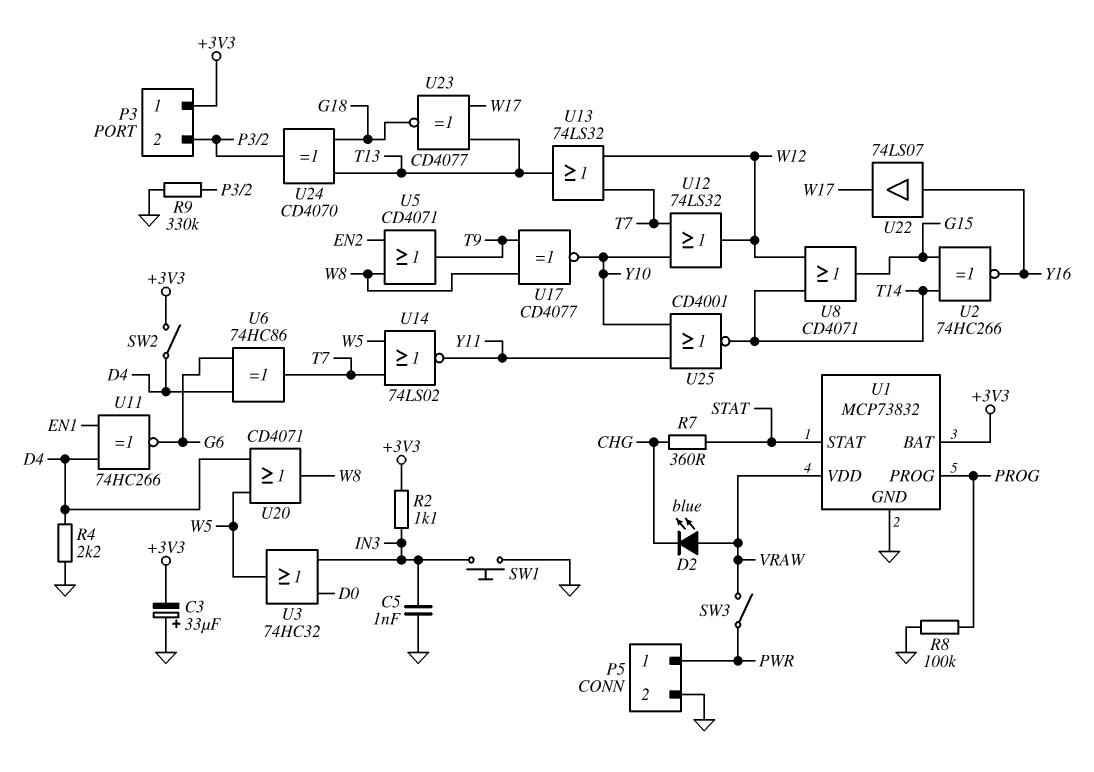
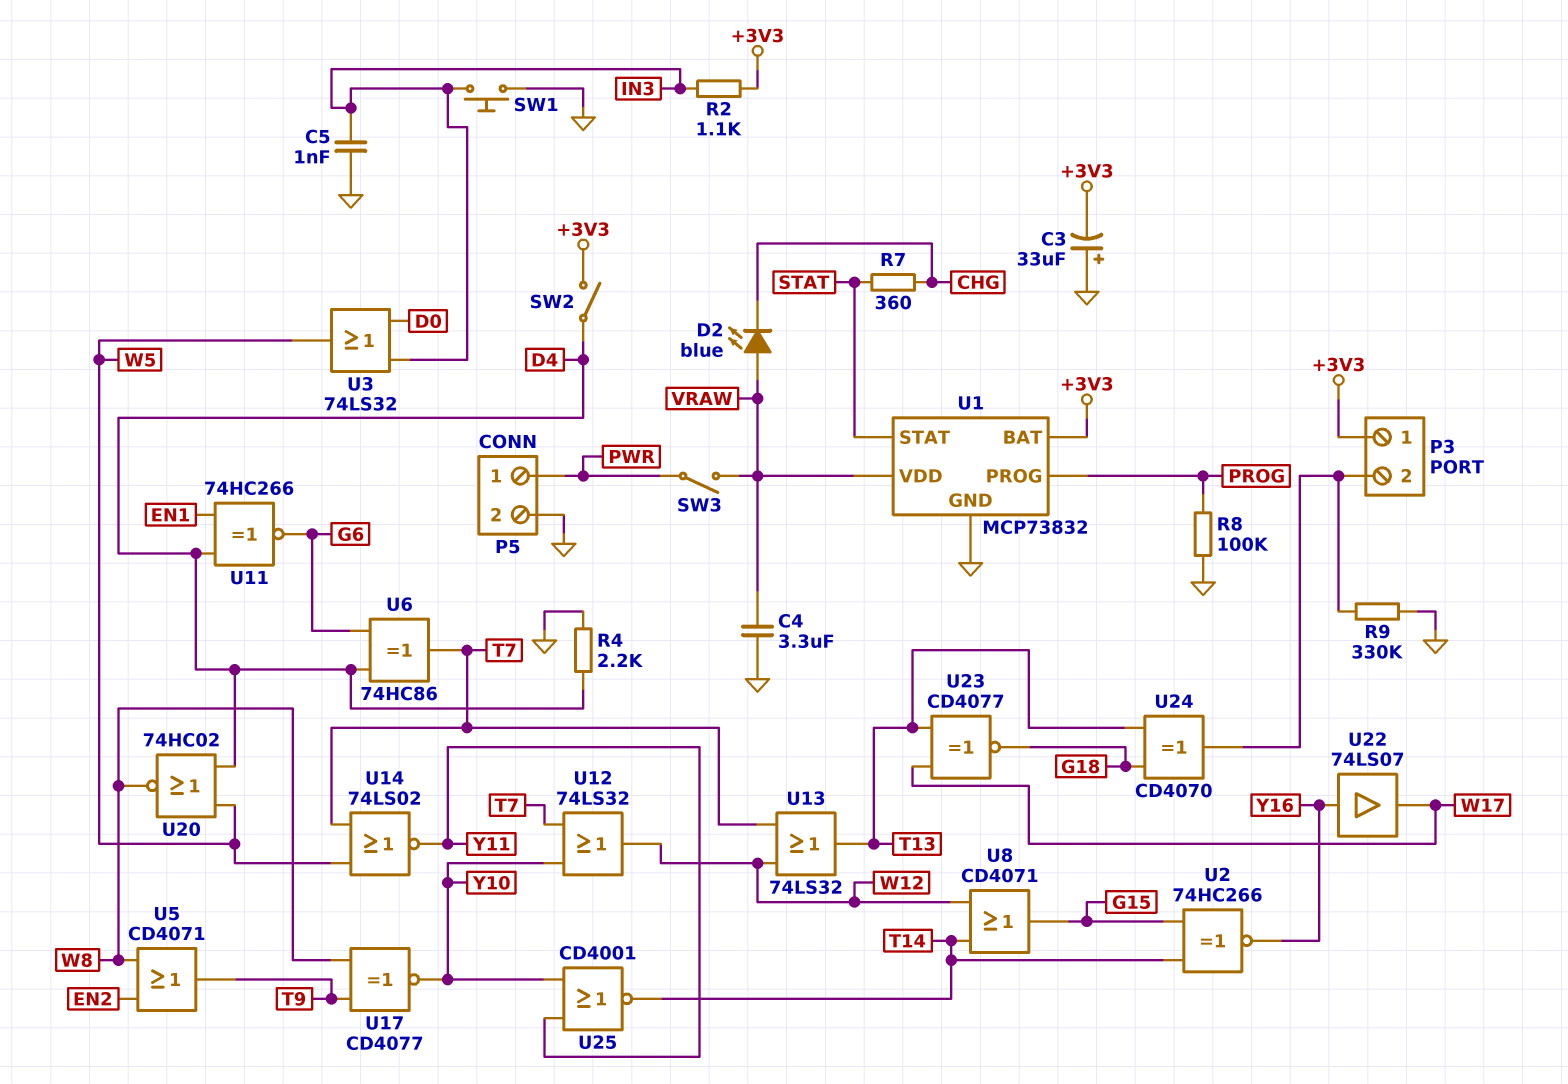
C4: none -> 3.3uF (GND, VRAW)
U3: OR 74HC32 (in D0, in IN3, out W5) -> OR 74LS32 (in D0, in IN3, out W5)
U20: OR CD4071 (in D4, in W5, out W8) -> NOR 74HC02 (in D4, in W5, out W8)

